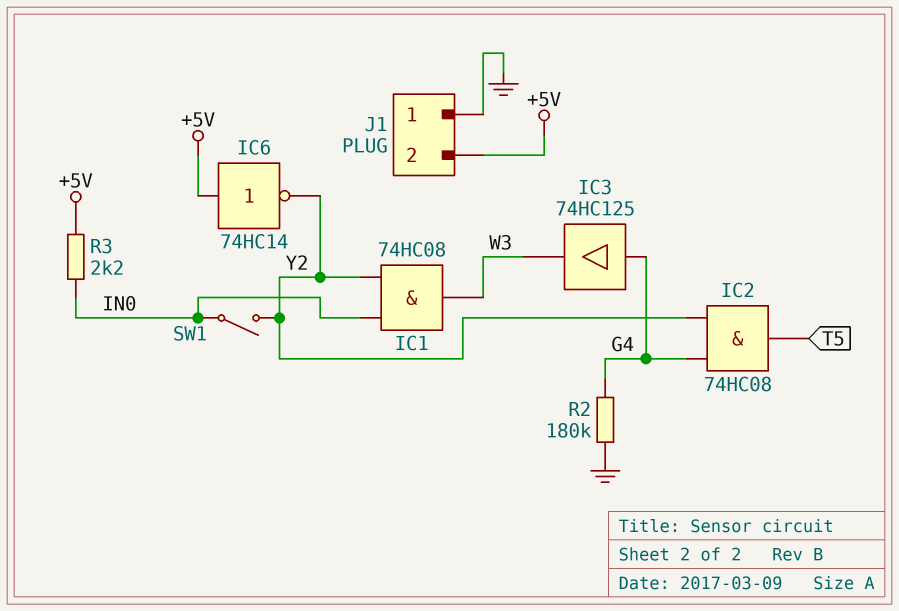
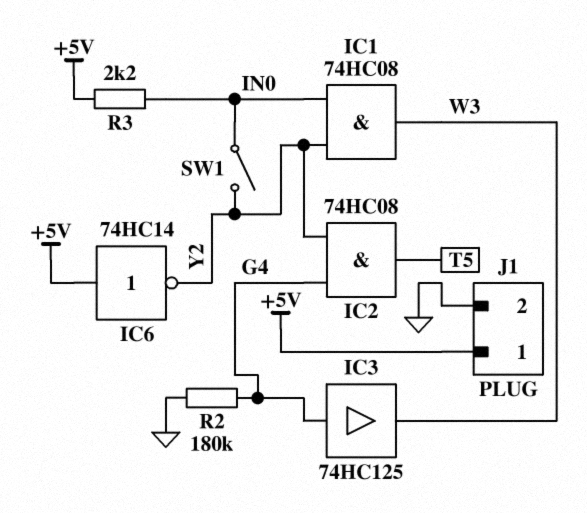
J1 pin 1: GND -> +5V
J1 pin 2: +5V -> GND

